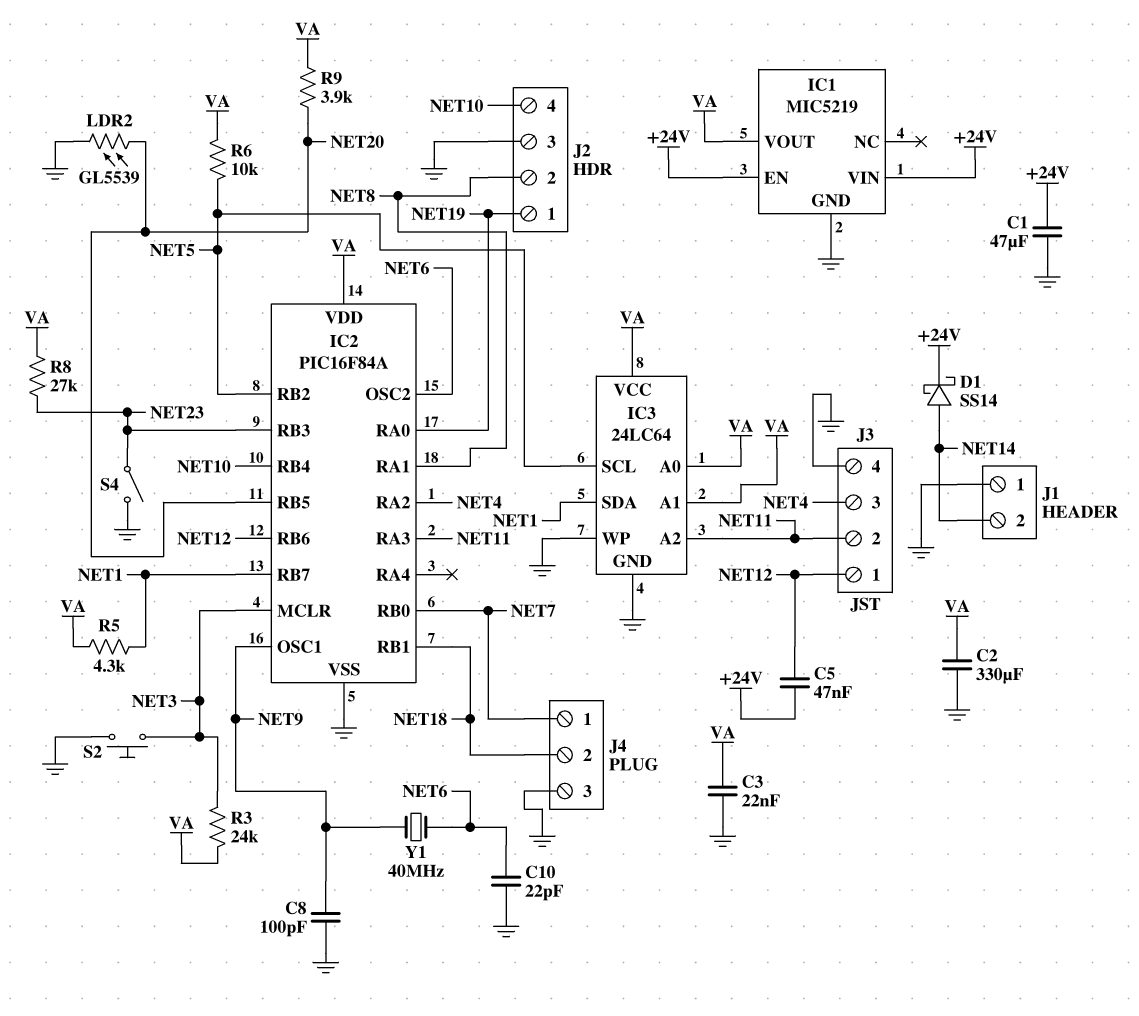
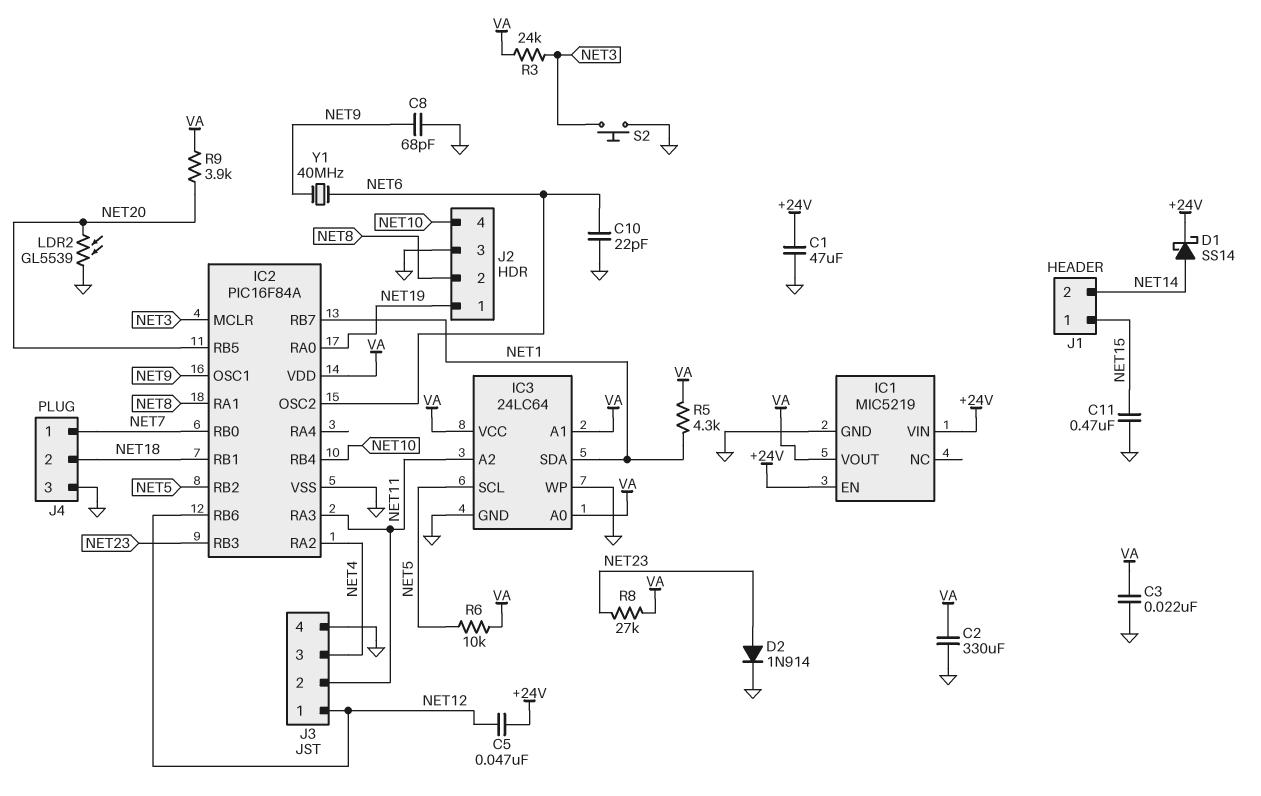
C8: 100pF (GND, NET9) -> 68pF (GND, NET9)
C11: none -> 470nF (GND, NET15)
D2: none -> diode 1N914 (A NET23, K GND)
J1 pin 1: GND -> NET15
S4: switch (GND, NET23) -> none

